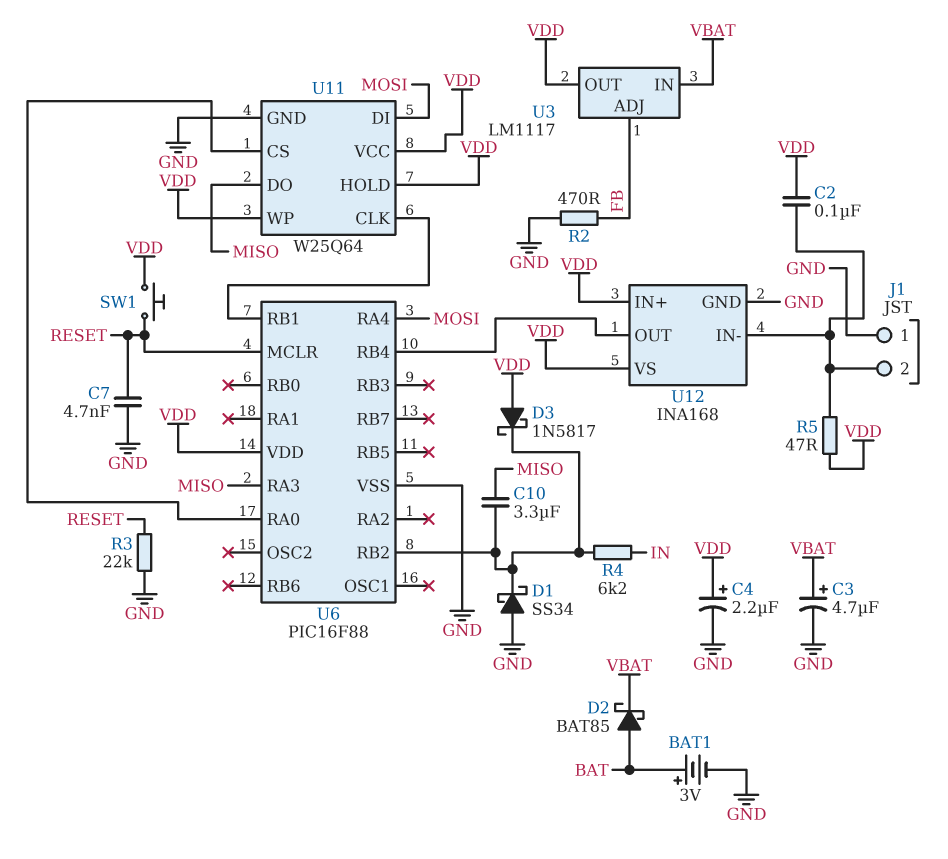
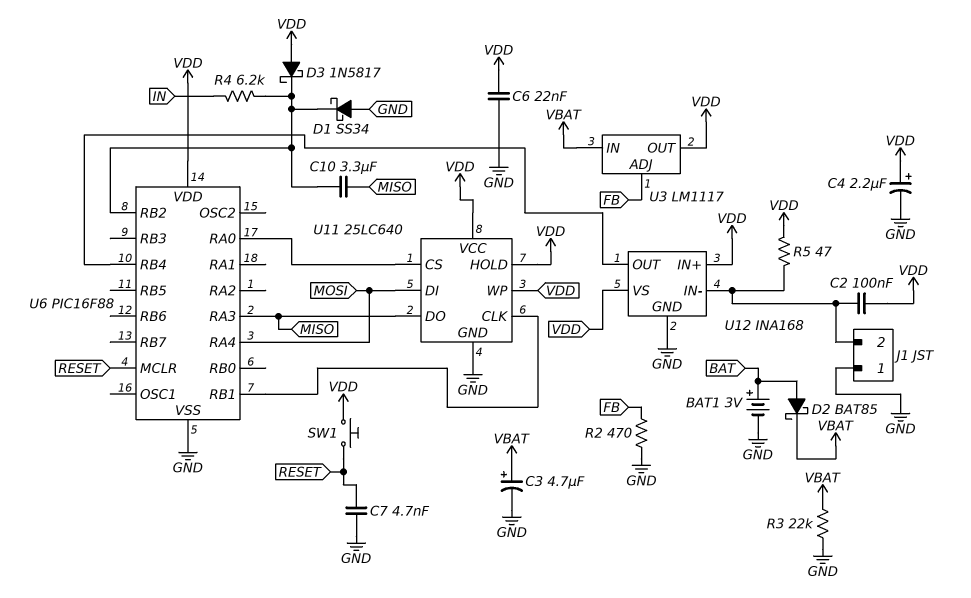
C6: none -> 22nF (GND, VDD)
R3: 22k (GND, RESET) -> 22k (GND, VBAT)
U11: W25Q64 -> 25LC640

